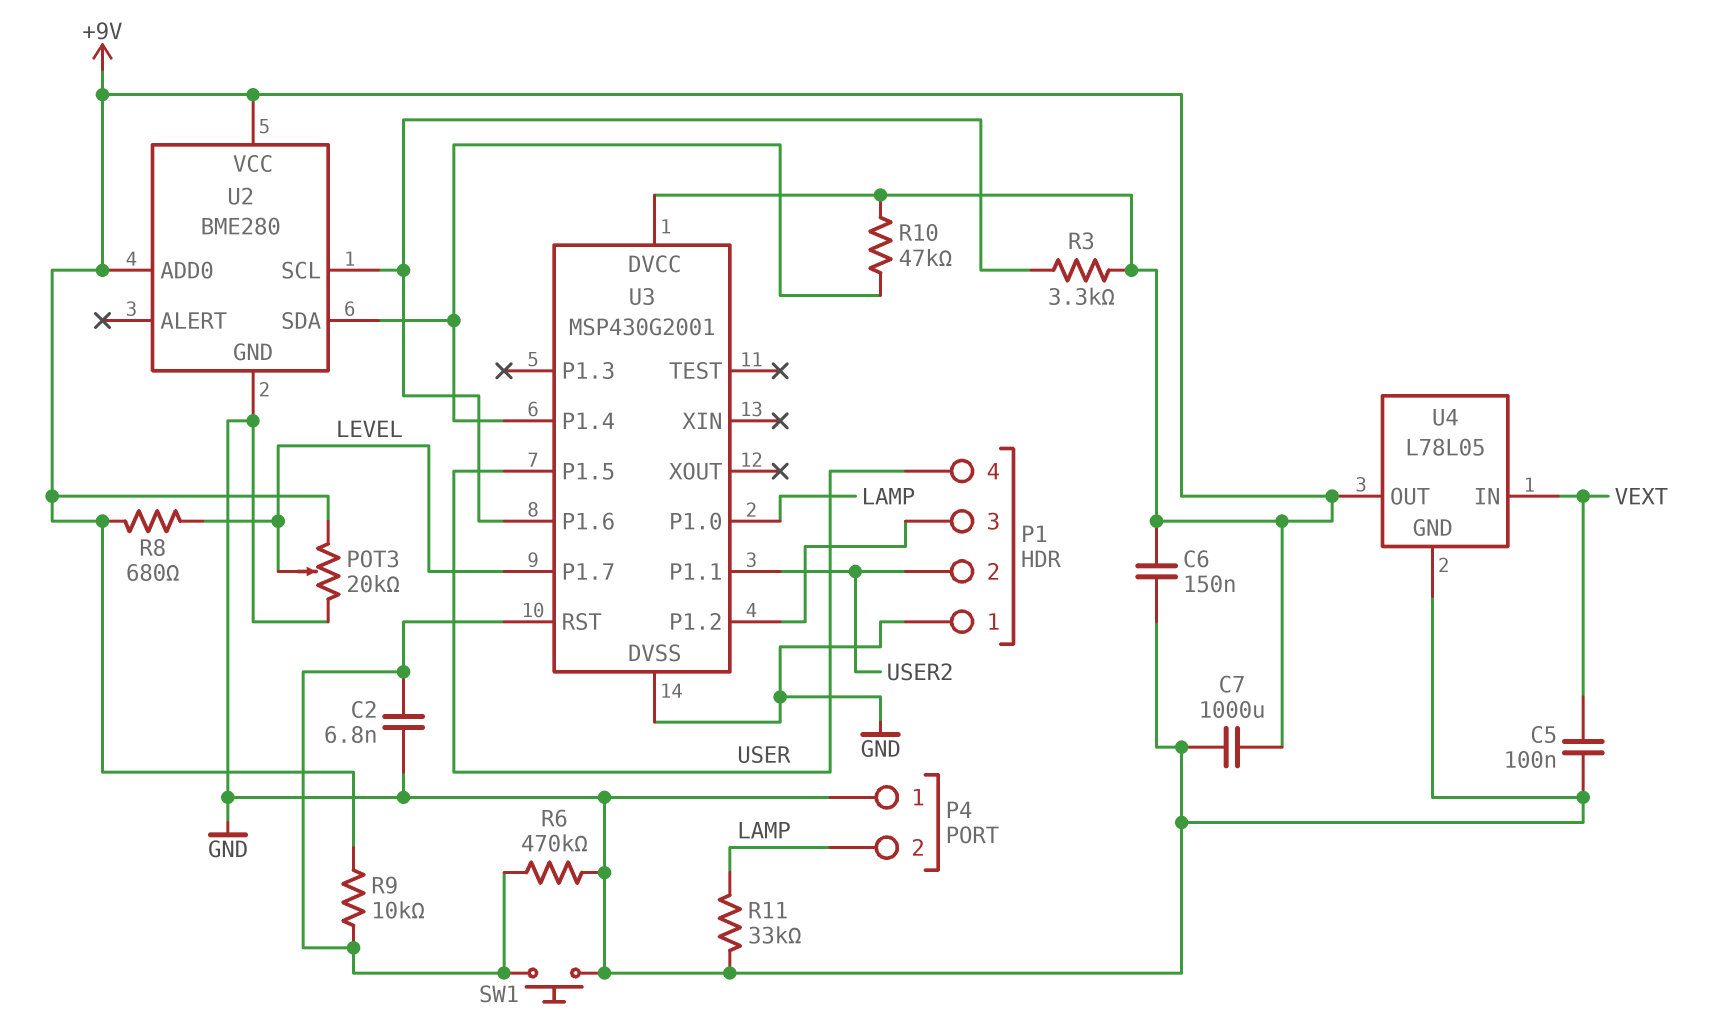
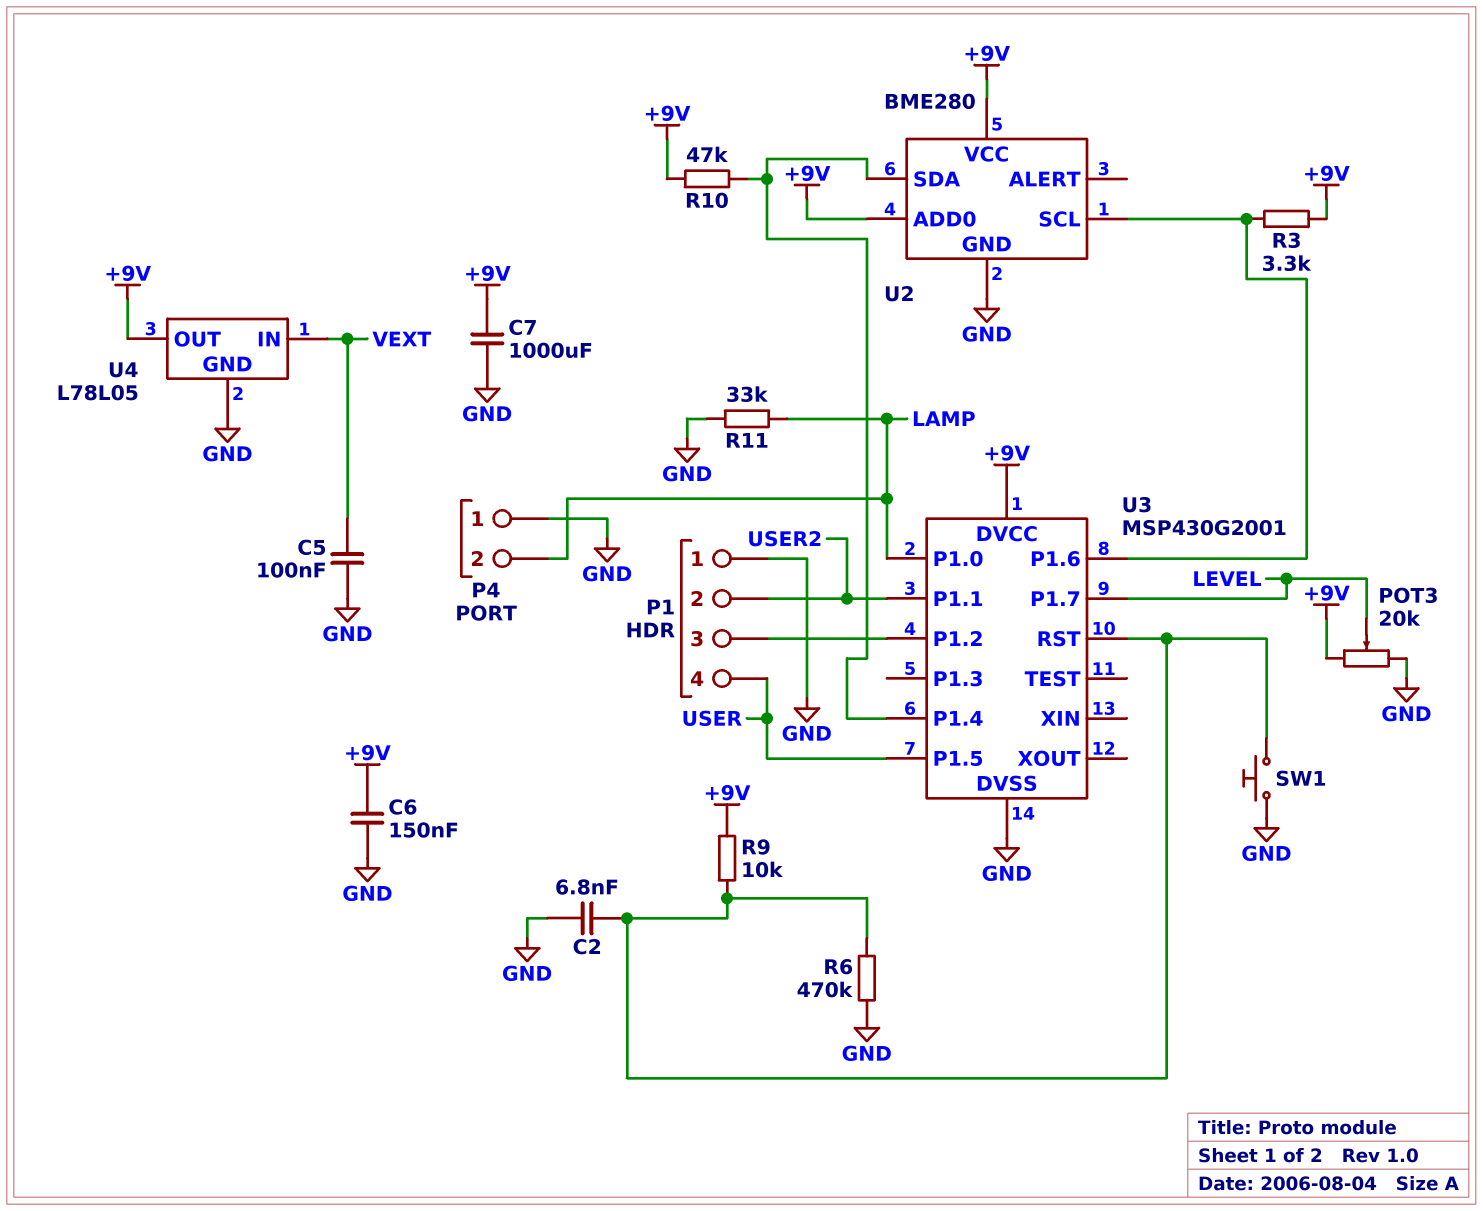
R8: 680 (+9V, LEVEL) -> none

